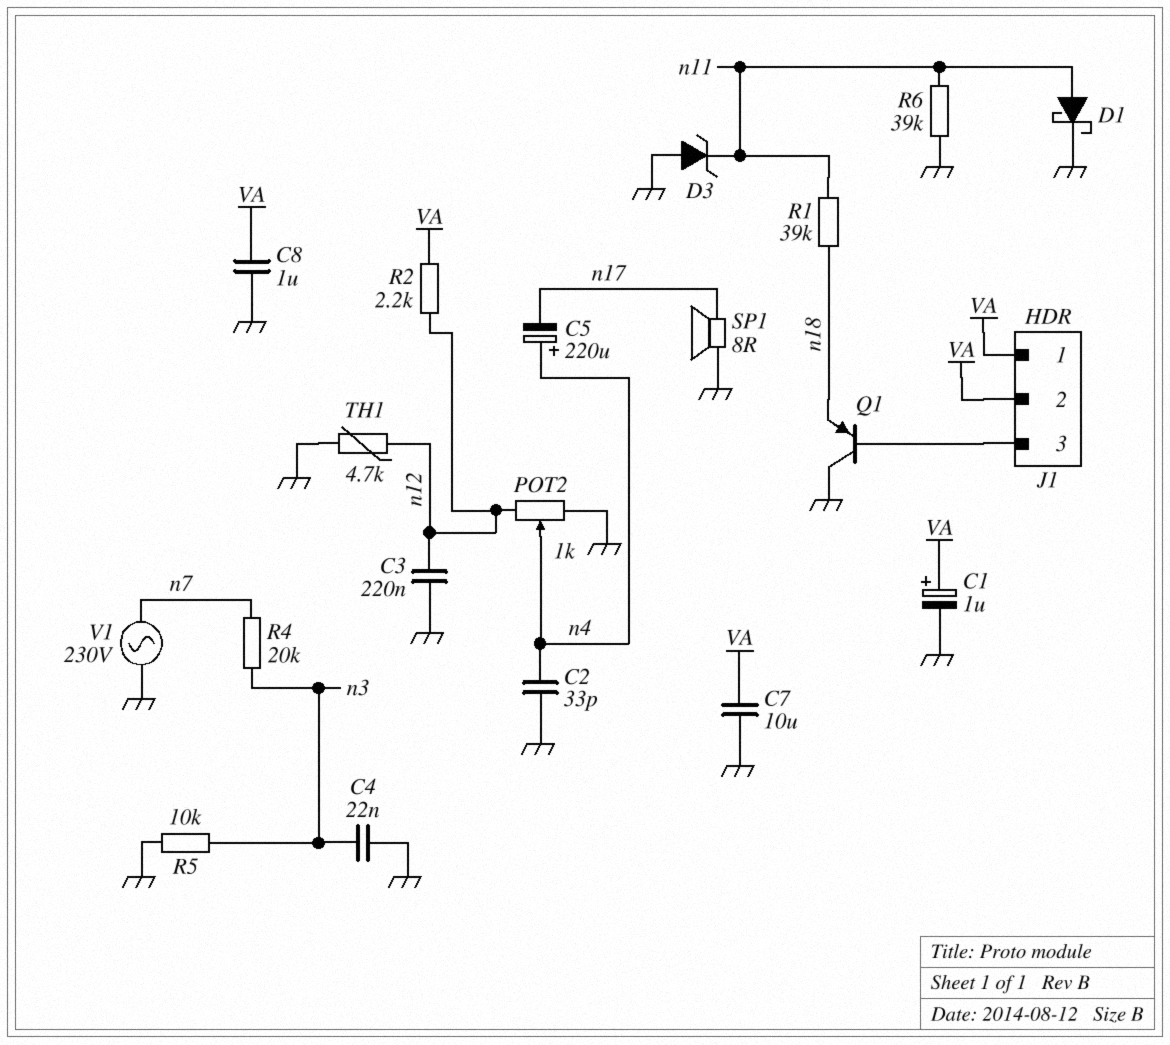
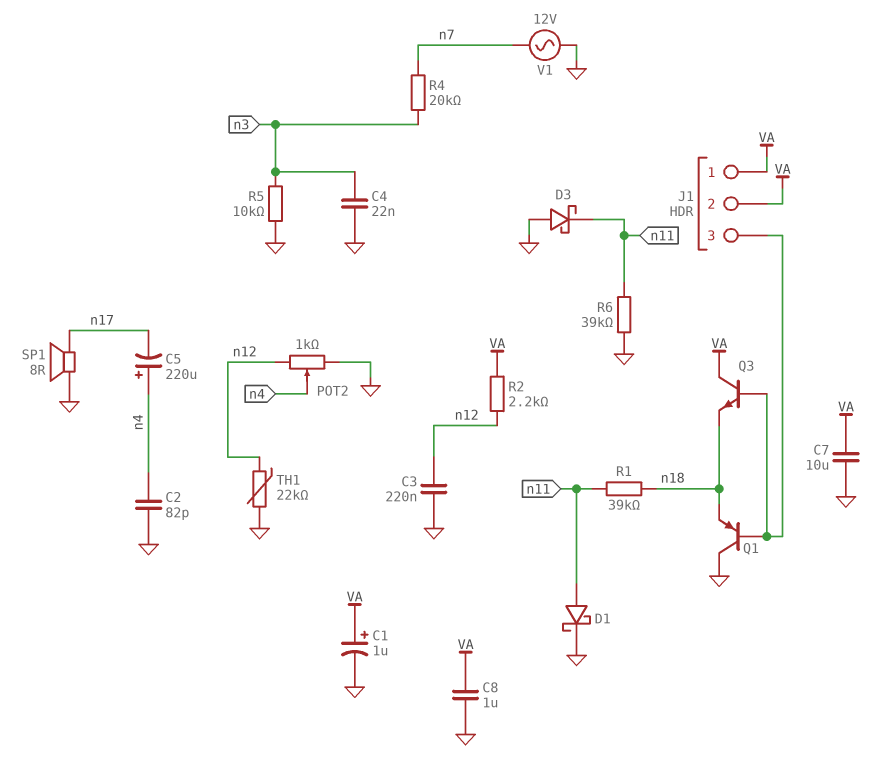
C2: 33pF (GND, n4) -> 82pF (GND, n4)
D3: zener (A GND, K n11) -> schottky (A GND, K n11)
Q3: none -> NPN (B J1/3, C VA, E n18)
TH1: 4.7k (GND, n12) -> 22k (GND, n12)
V1: AC 230V (GND, n7) -> AC 12V (GND, n7)

